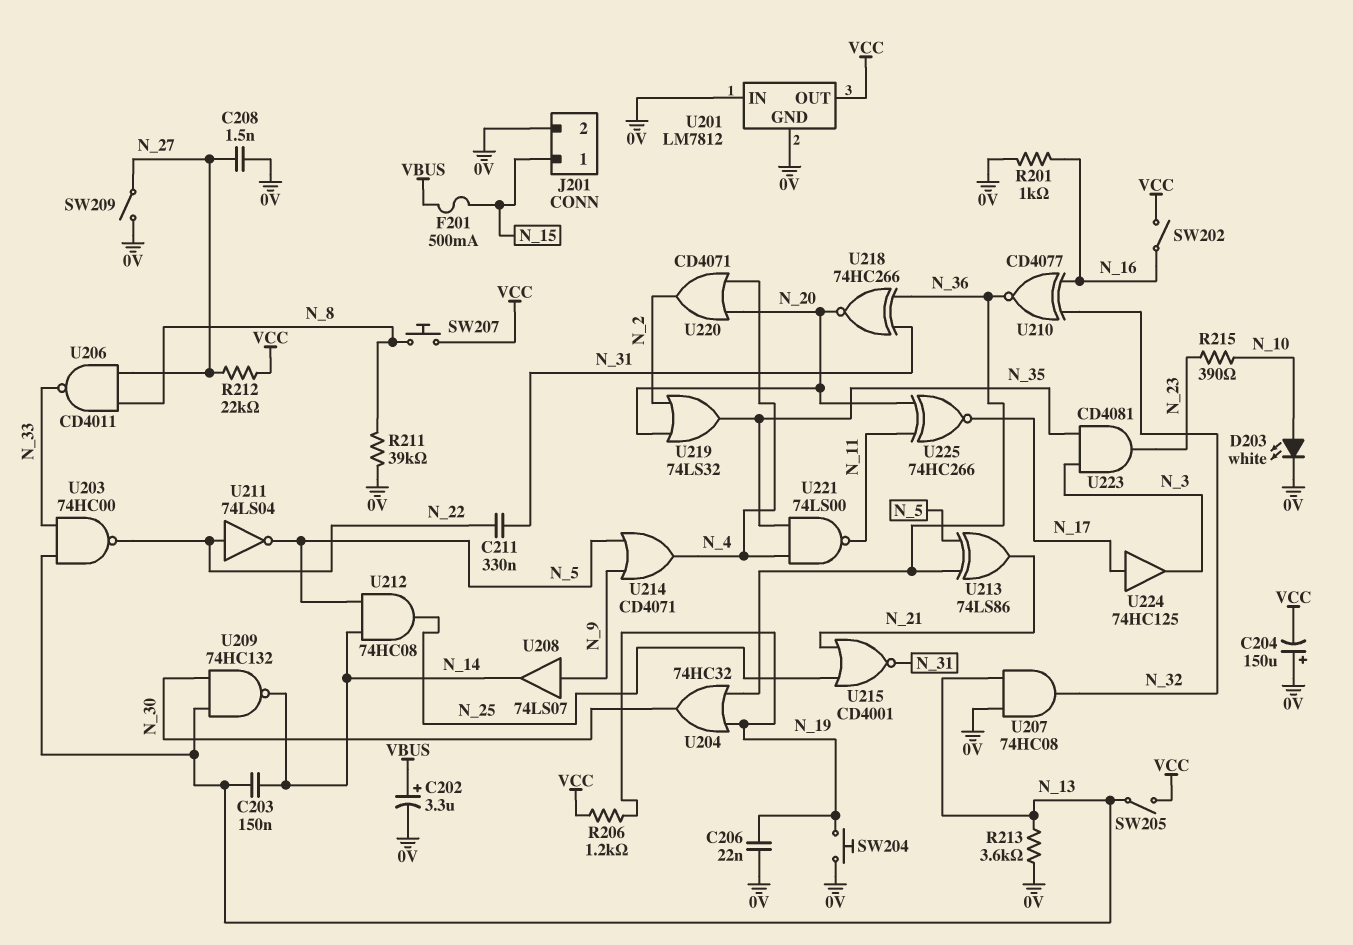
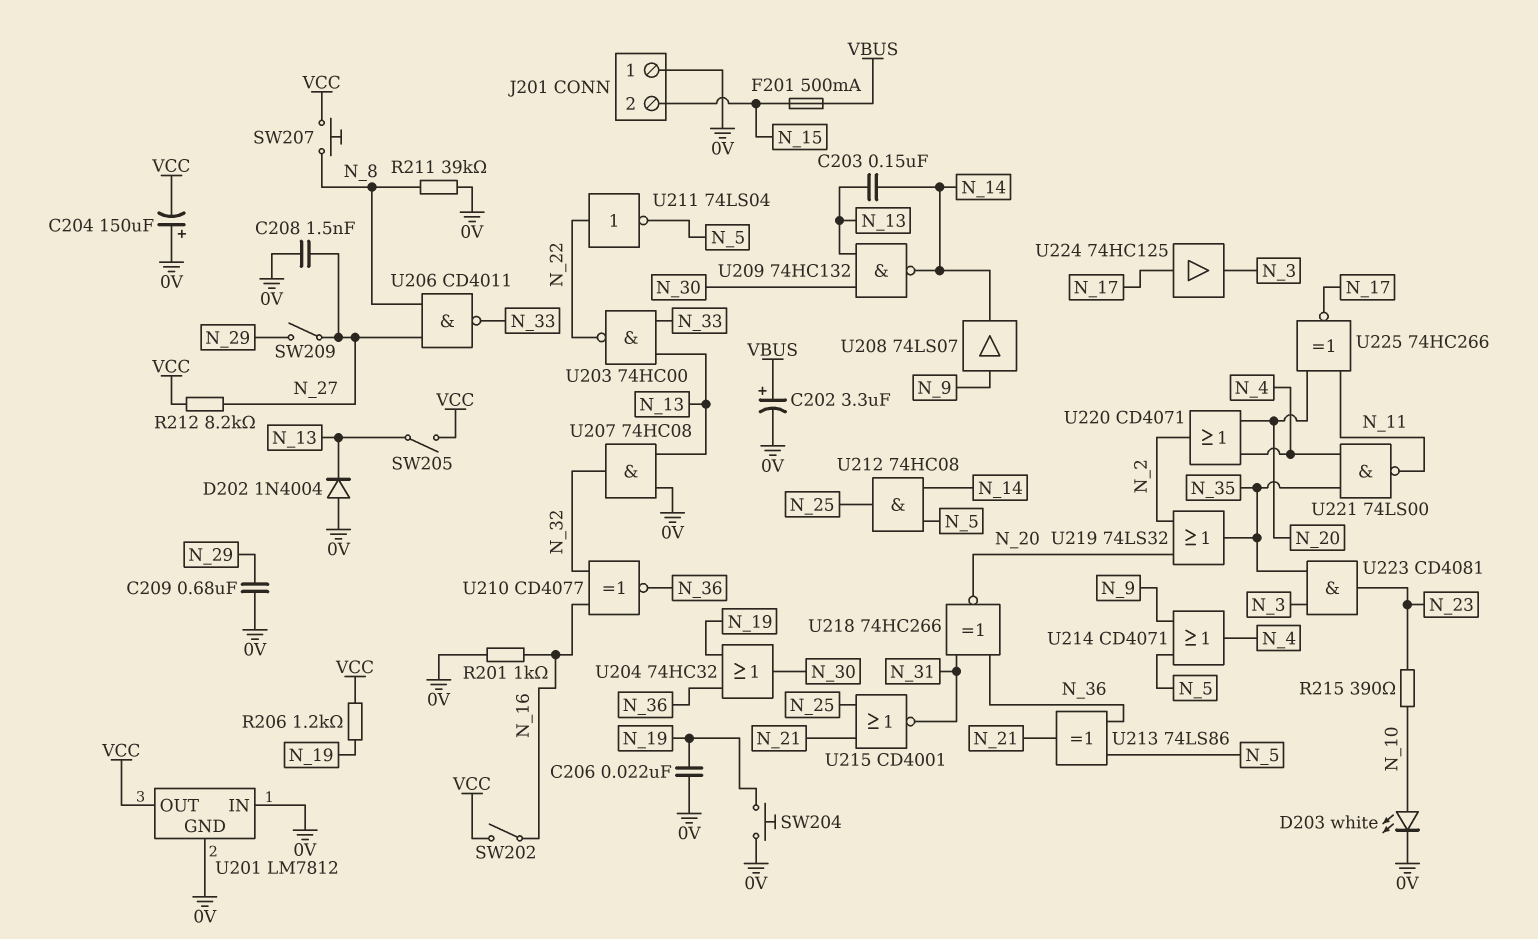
C209: none -> 680nF (0V, N_29)
C211: 330nF (N_22, N_31) -> none
D202: none -> diode 1N4004 (A 0V, K N_13)
J201 pin 1: N_15 -> 0V
J201 pin 2: 0V -> N_15
R212: 22k (N_27, VCC) -> 8.2k (N_27, VCC)
R213: 3.6k (0V, N_13) -> none
SW209: switch (0V, N_27) -> switch (N_27, N_29)

